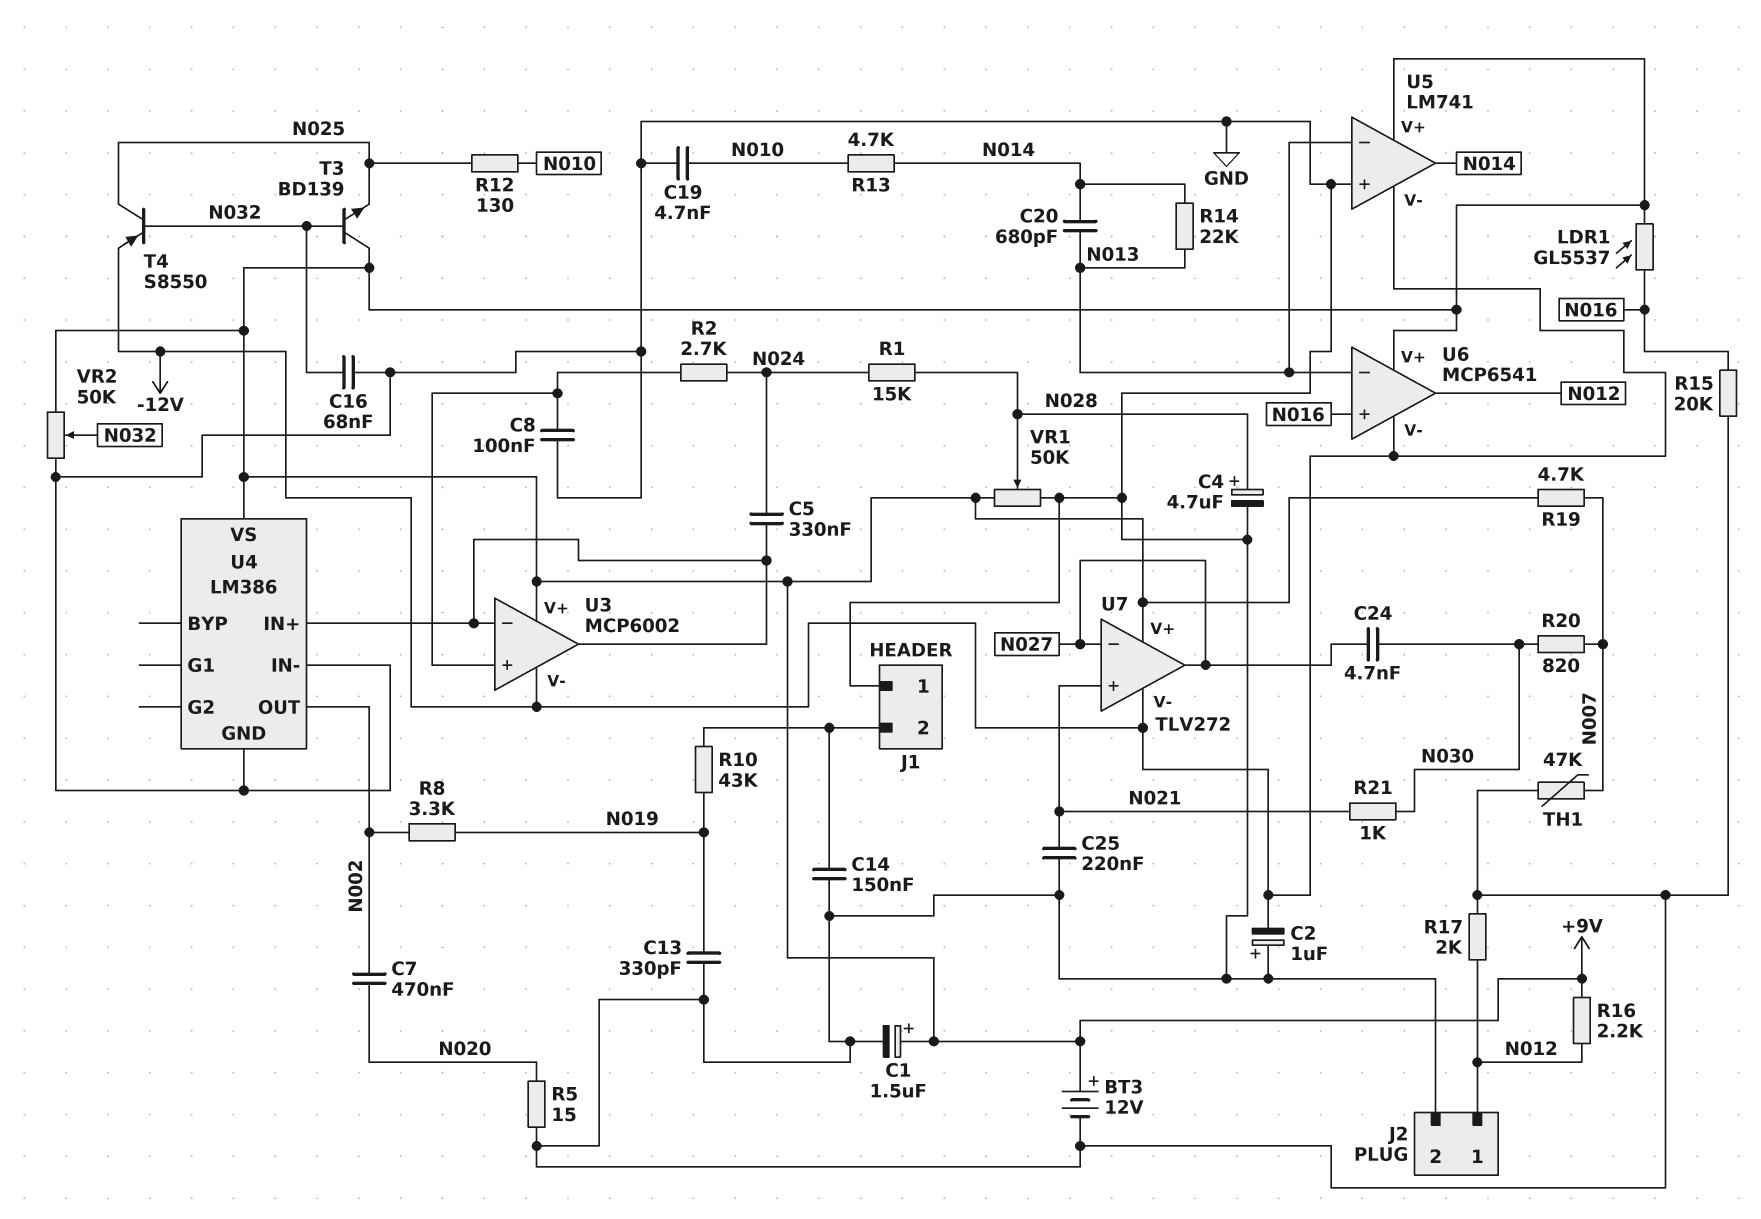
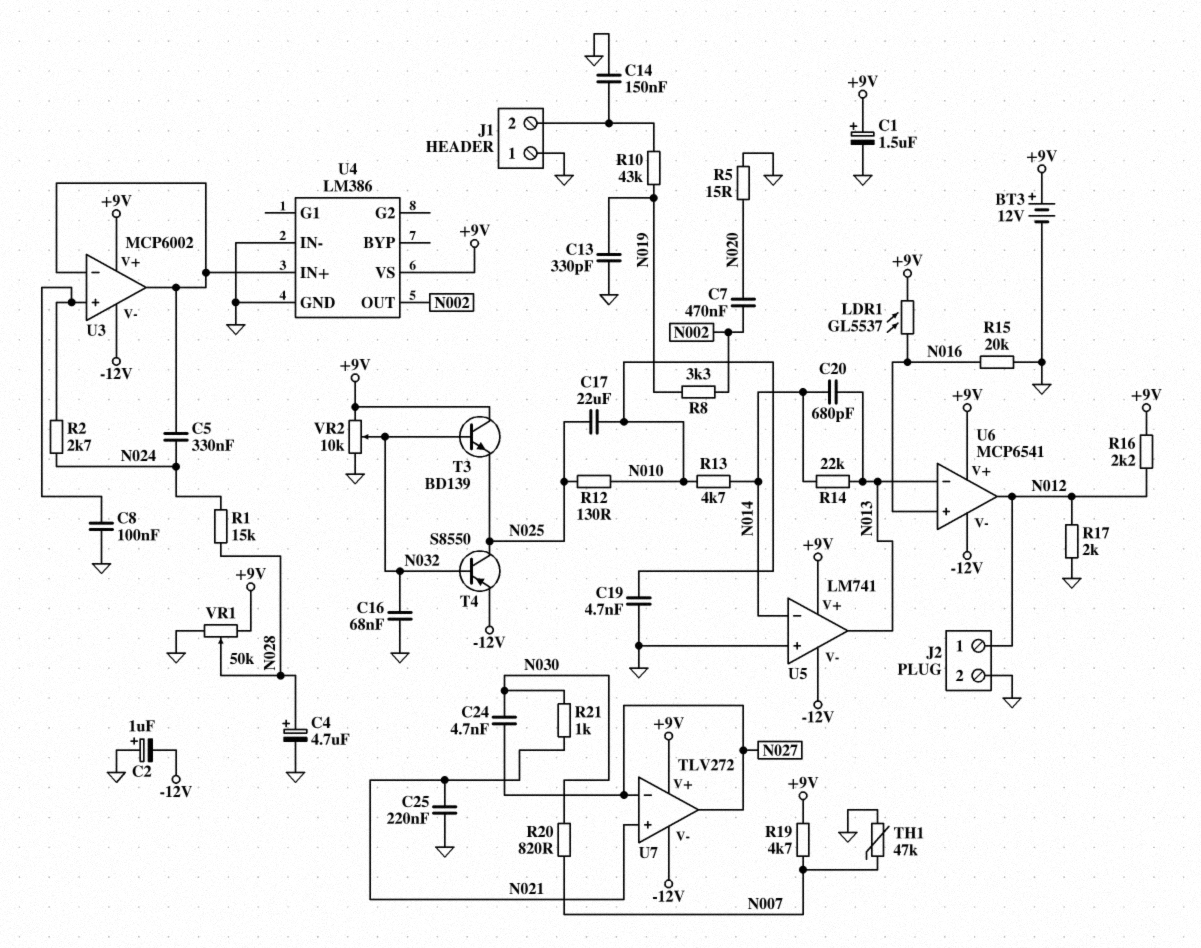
C17: none -> 22uF (N010, N025)
U5 pin in-: N013 -> N014
U5 pin out: N014 -> N013
VR2: 50k (+9V, GND, wiper N032) -> 10k (+9V, GND, wiper N032)

